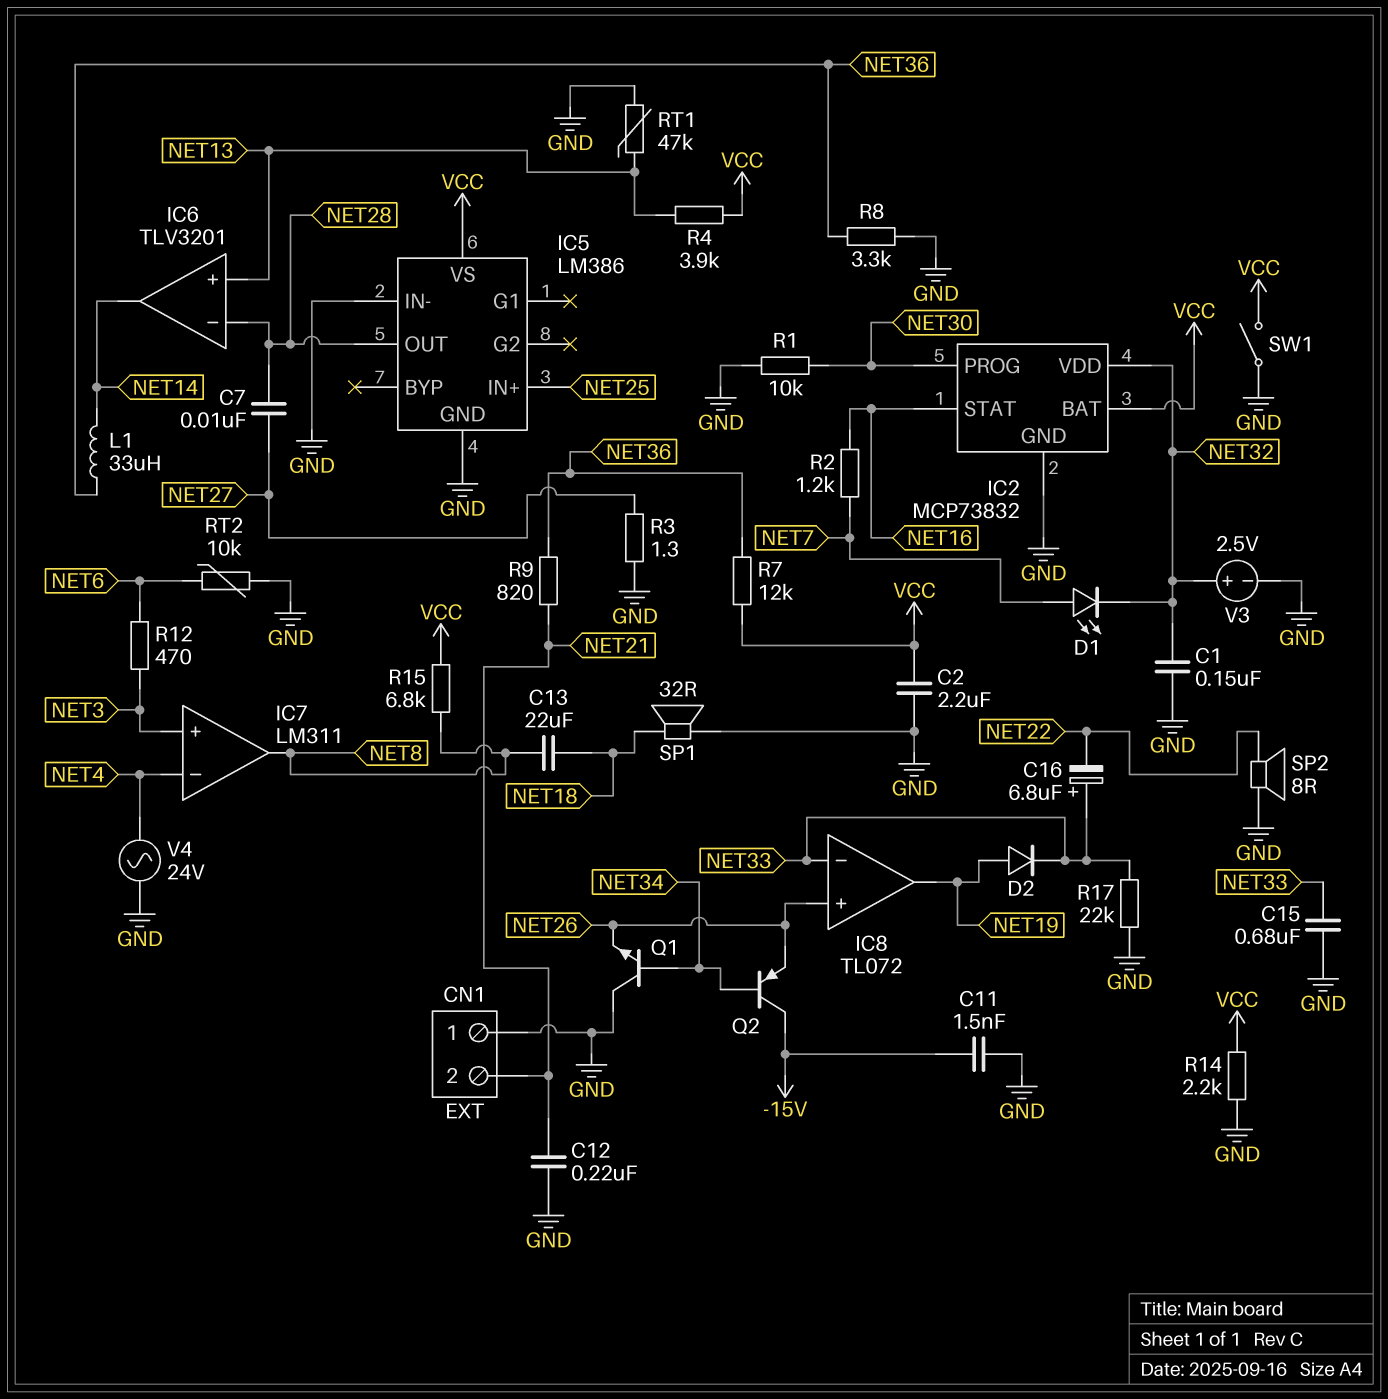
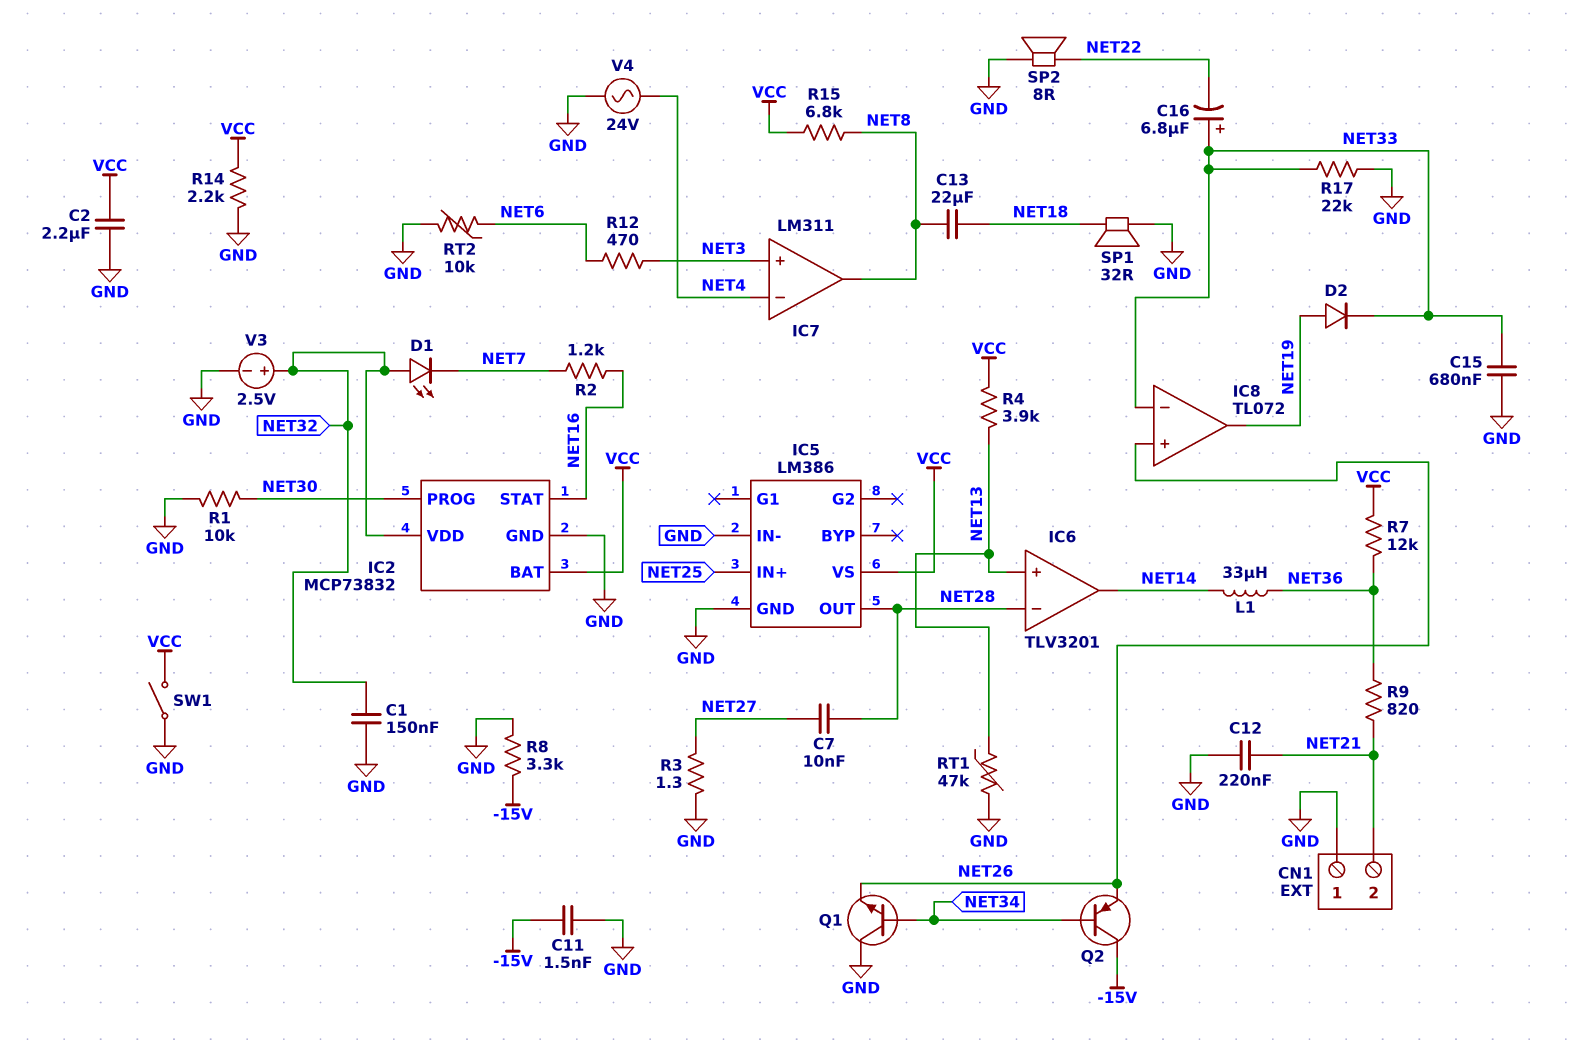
D1: LED (A NET7, K NET32) -> LED (A NET32, K NET7)
R8: 3.3k (GND, NET36) -> 3.3k (-15V, GND)

